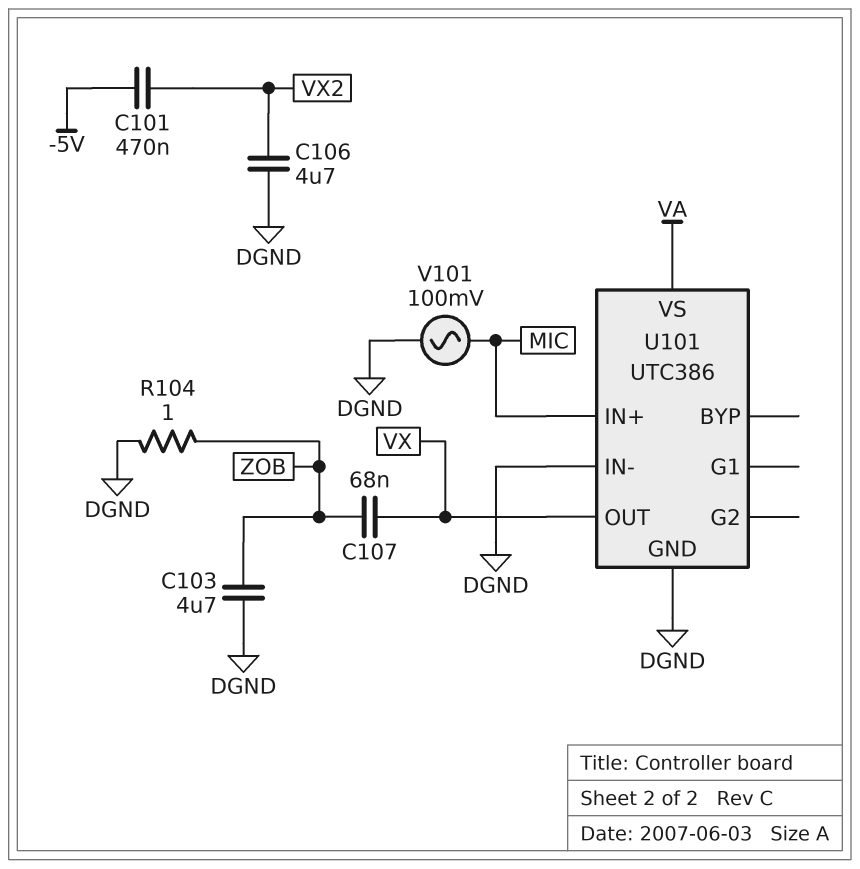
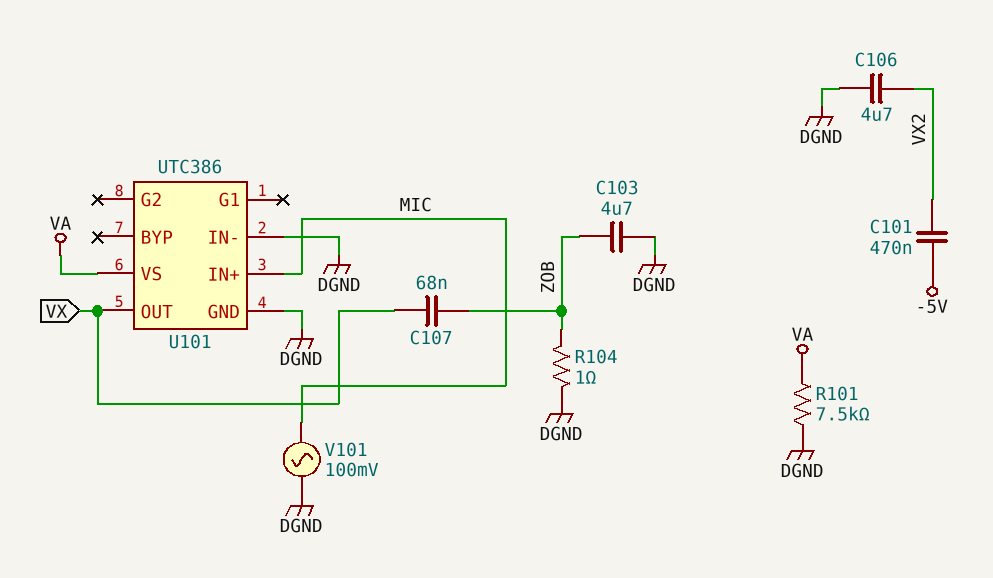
R101: none -> 7.5k (DGND, VA)

